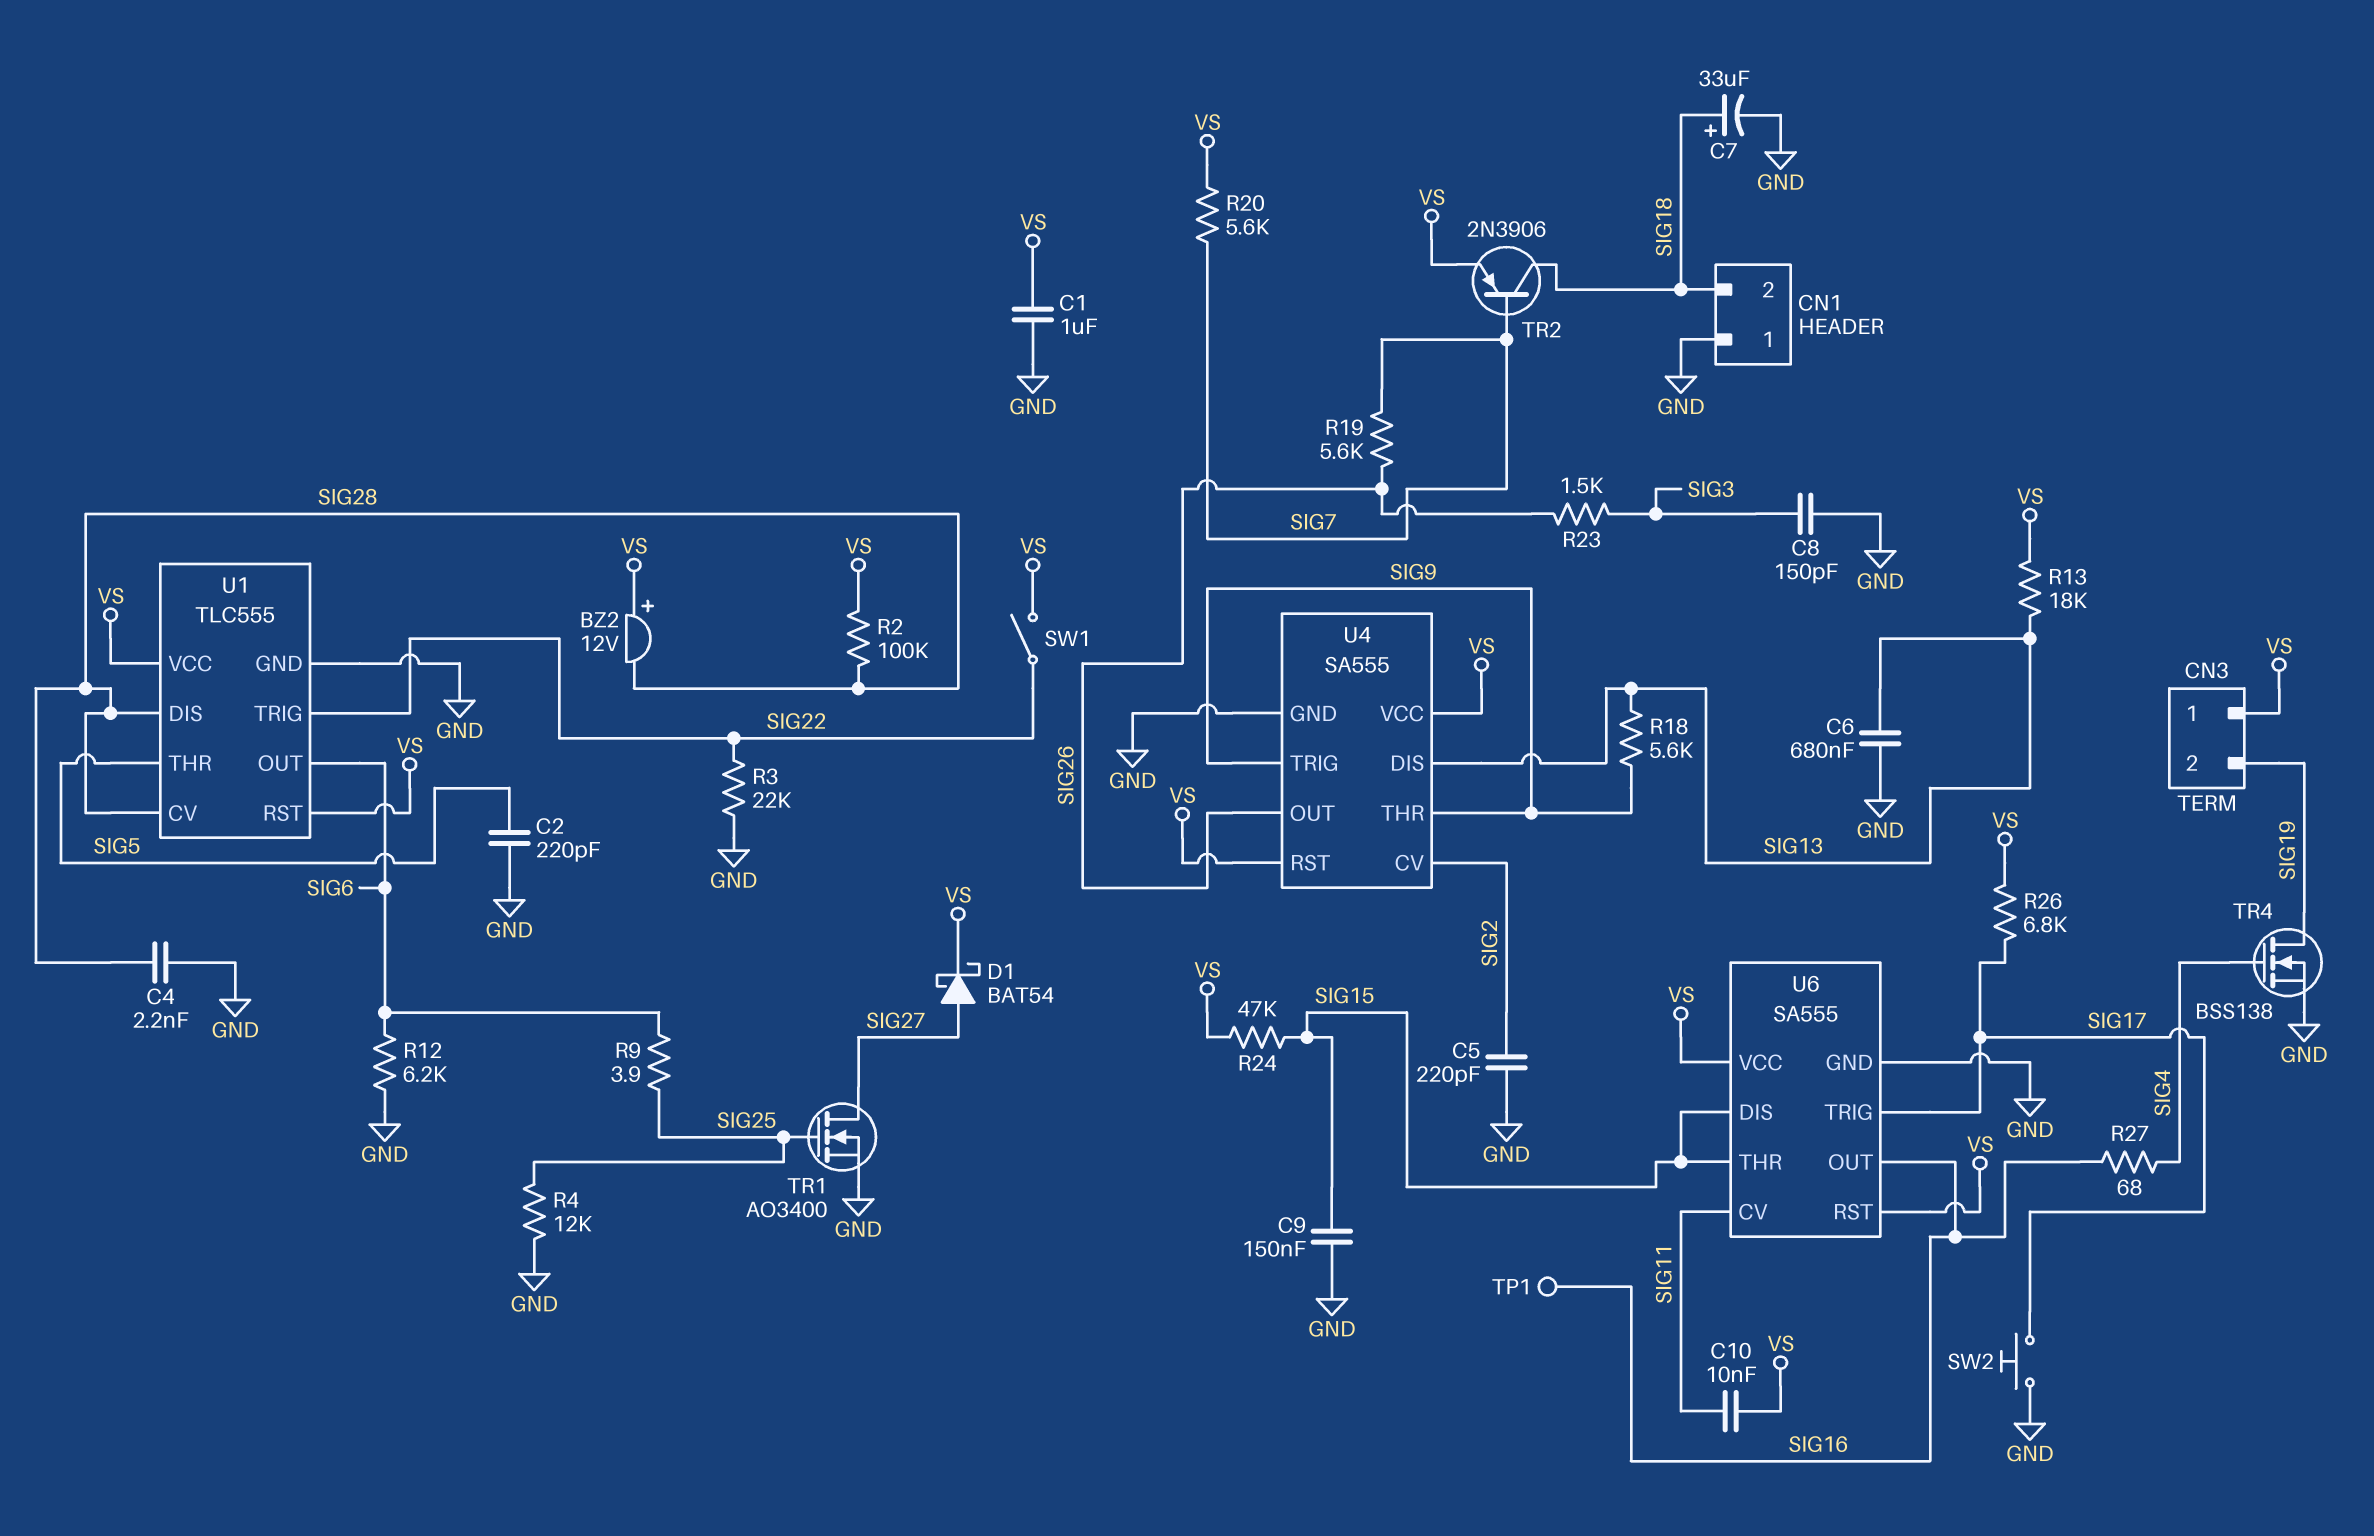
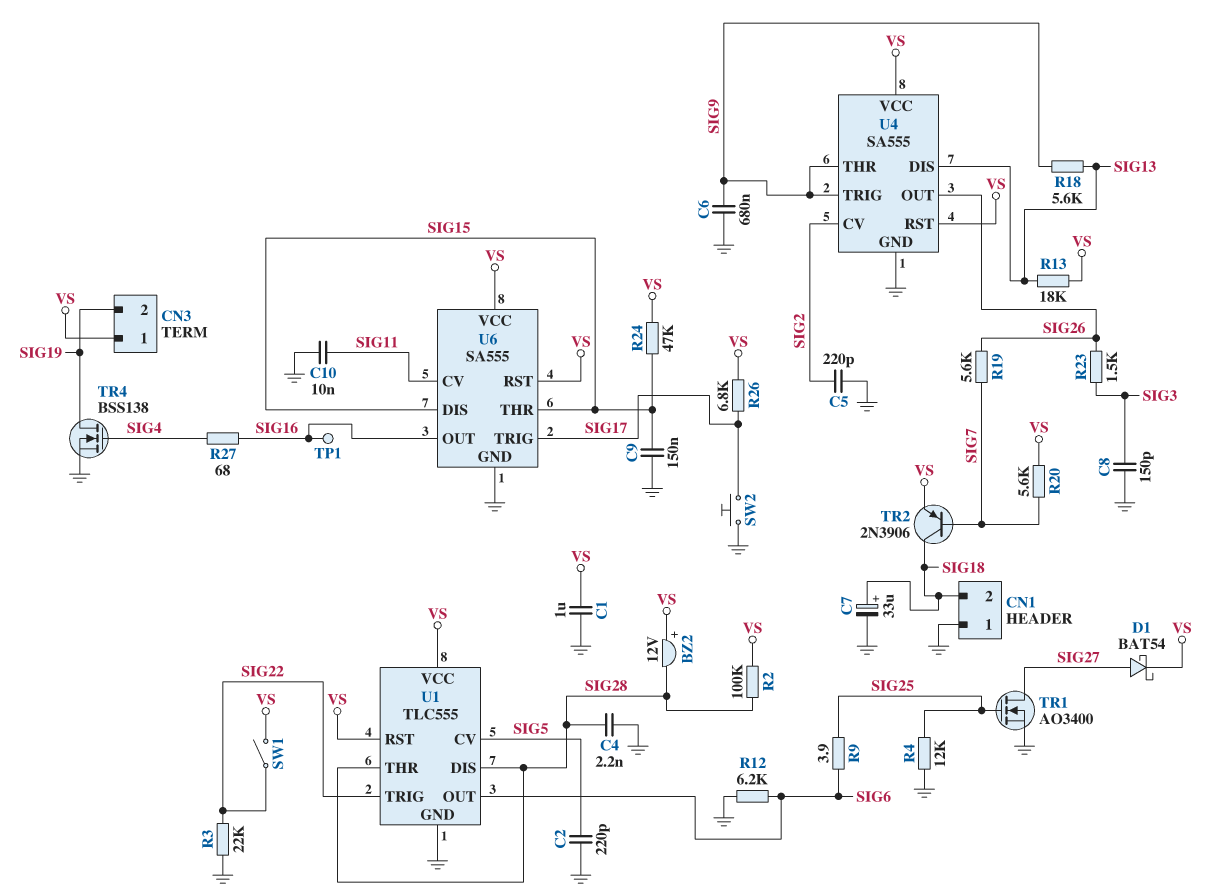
C6: 680nF (GND, SIG13) -> 680nF (GND, SIG9)
C10: 10nF (SIG11, VS) -> 10nF (GND, SIG11)
U1 pin CV: SIG28 -> SIG5
U1 pin THR: SIG5 -> SIG28

